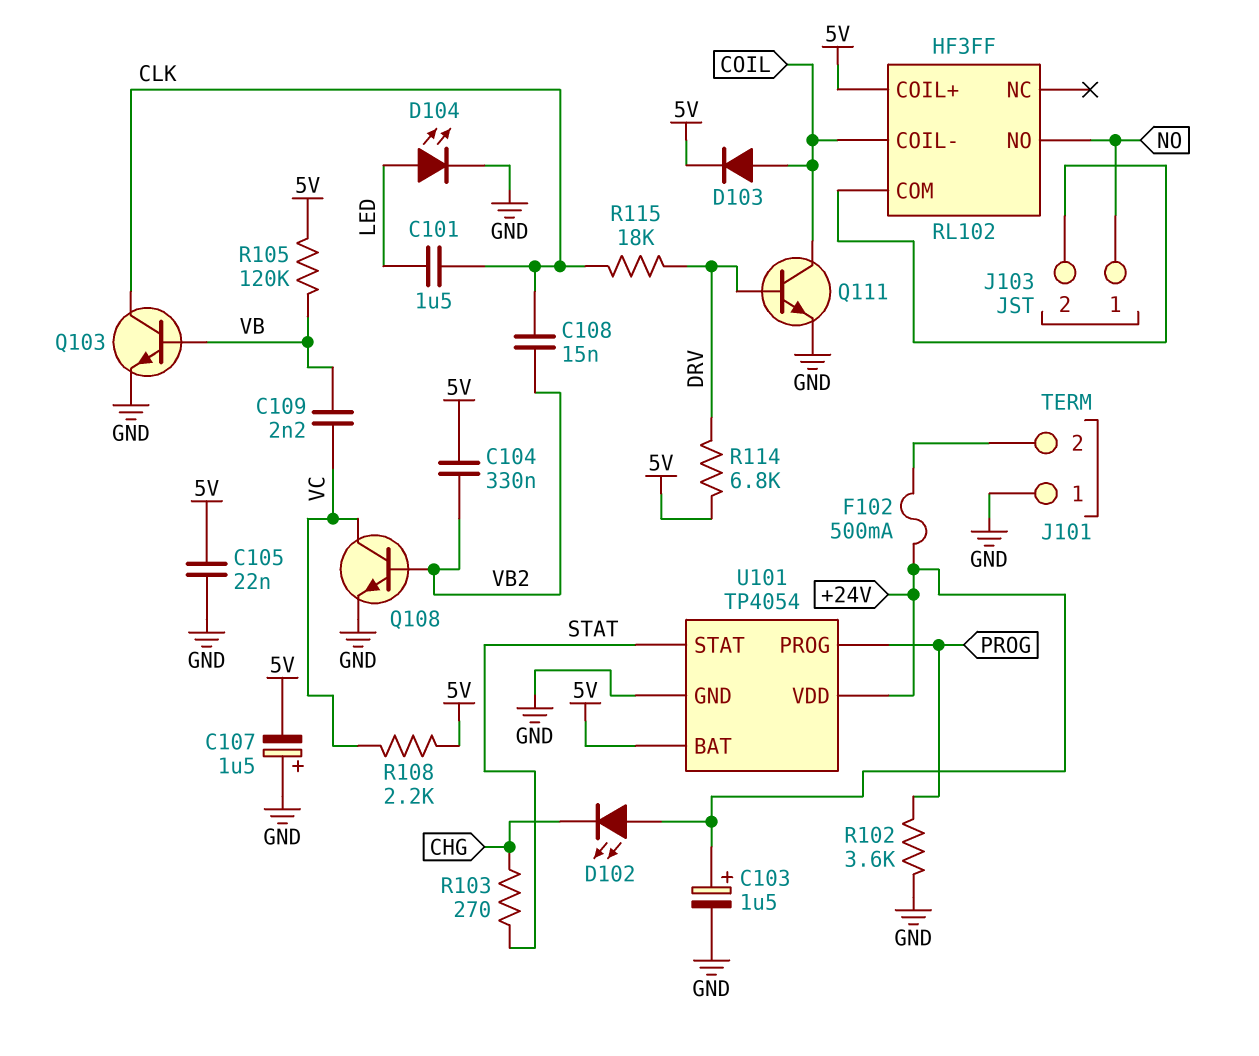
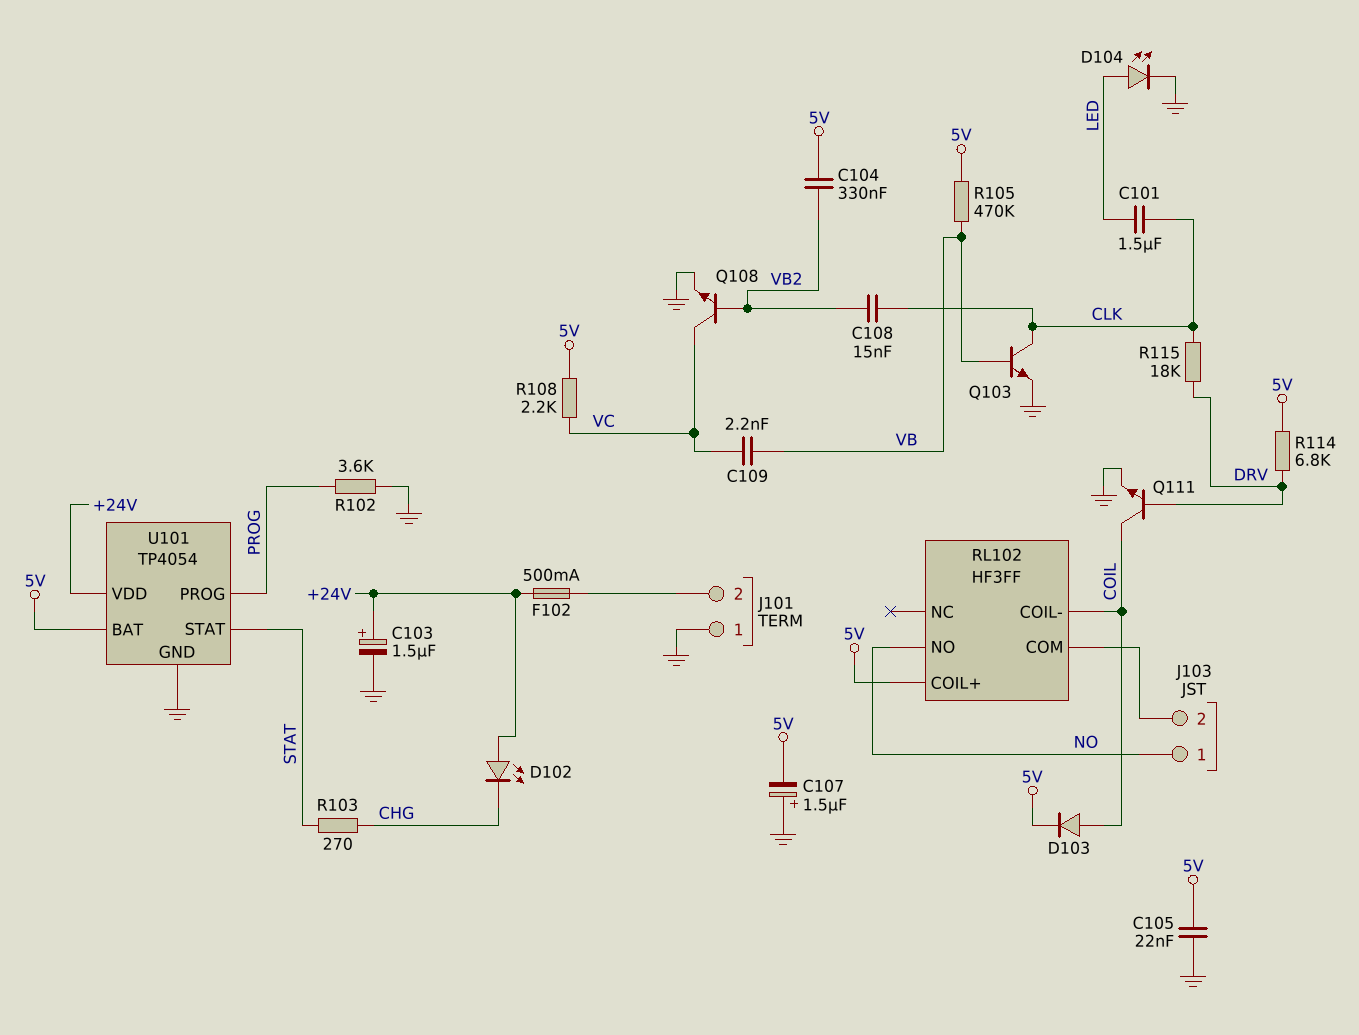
R105: 120k (5V, VB) -> 470k (5V, VB)

